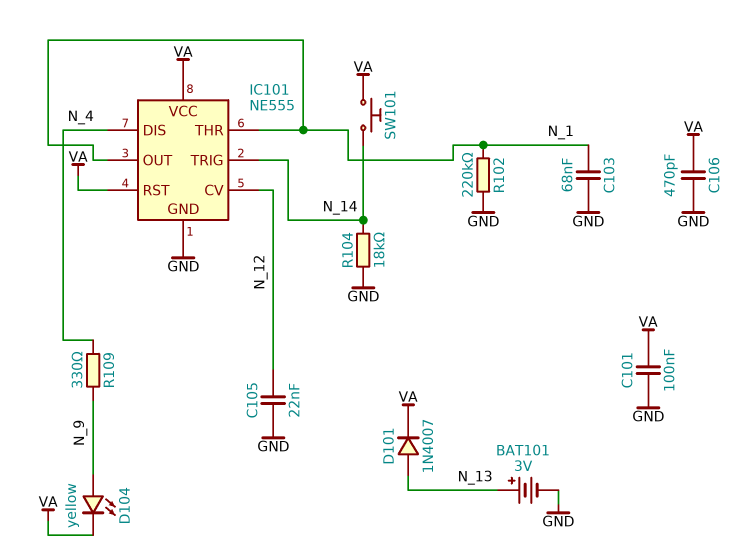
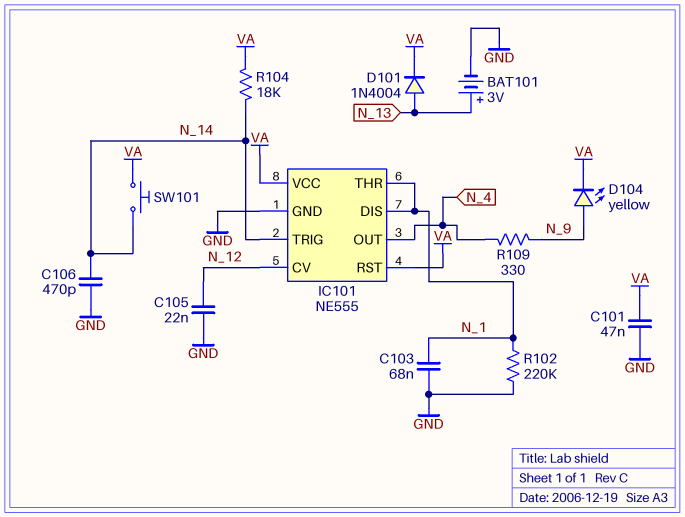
C101: 100nF (GND, VA) -> 47nF (GND, VA)
C106: 470pF (GND, VA) -> 470pF (GND, N_14)
D101: diode 1N4007 (A N_13, K VA) -> diode 1N4004 (A N_13, K VA)
IC101 pin DIS: N_4 -> N_1
IC101 pin OUT: N_1 -> N_4
R104: 18k (GND, N_14) -> 18k (N_14, VA)

